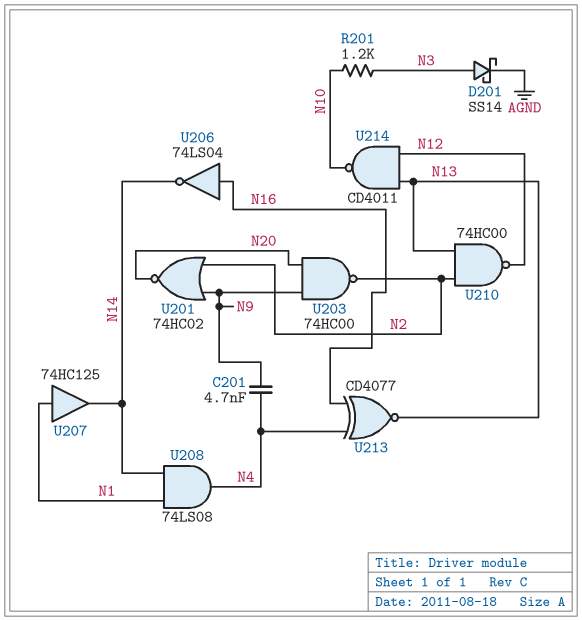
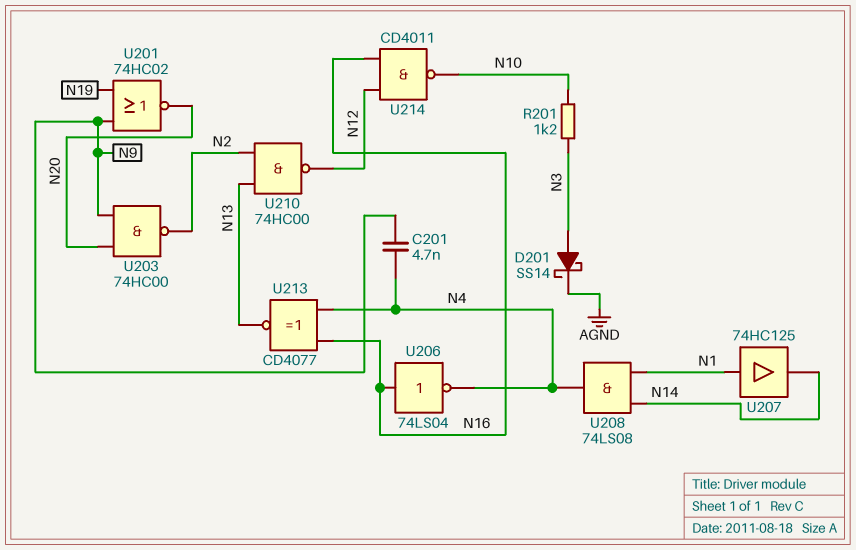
U201: NOR 74HC02 (in N2, in N9, out N20) -> NOR 74HC02 (in N9, in N19, out N20)
U206: NOT 74LS04 (in N16, out N14) -> NOT 74LS04 (in N16, out N4)
U214: NAND CD4011 (in N12, in N13, out N10) -> NAND CD4011 (in N12, in N16, out N10)

